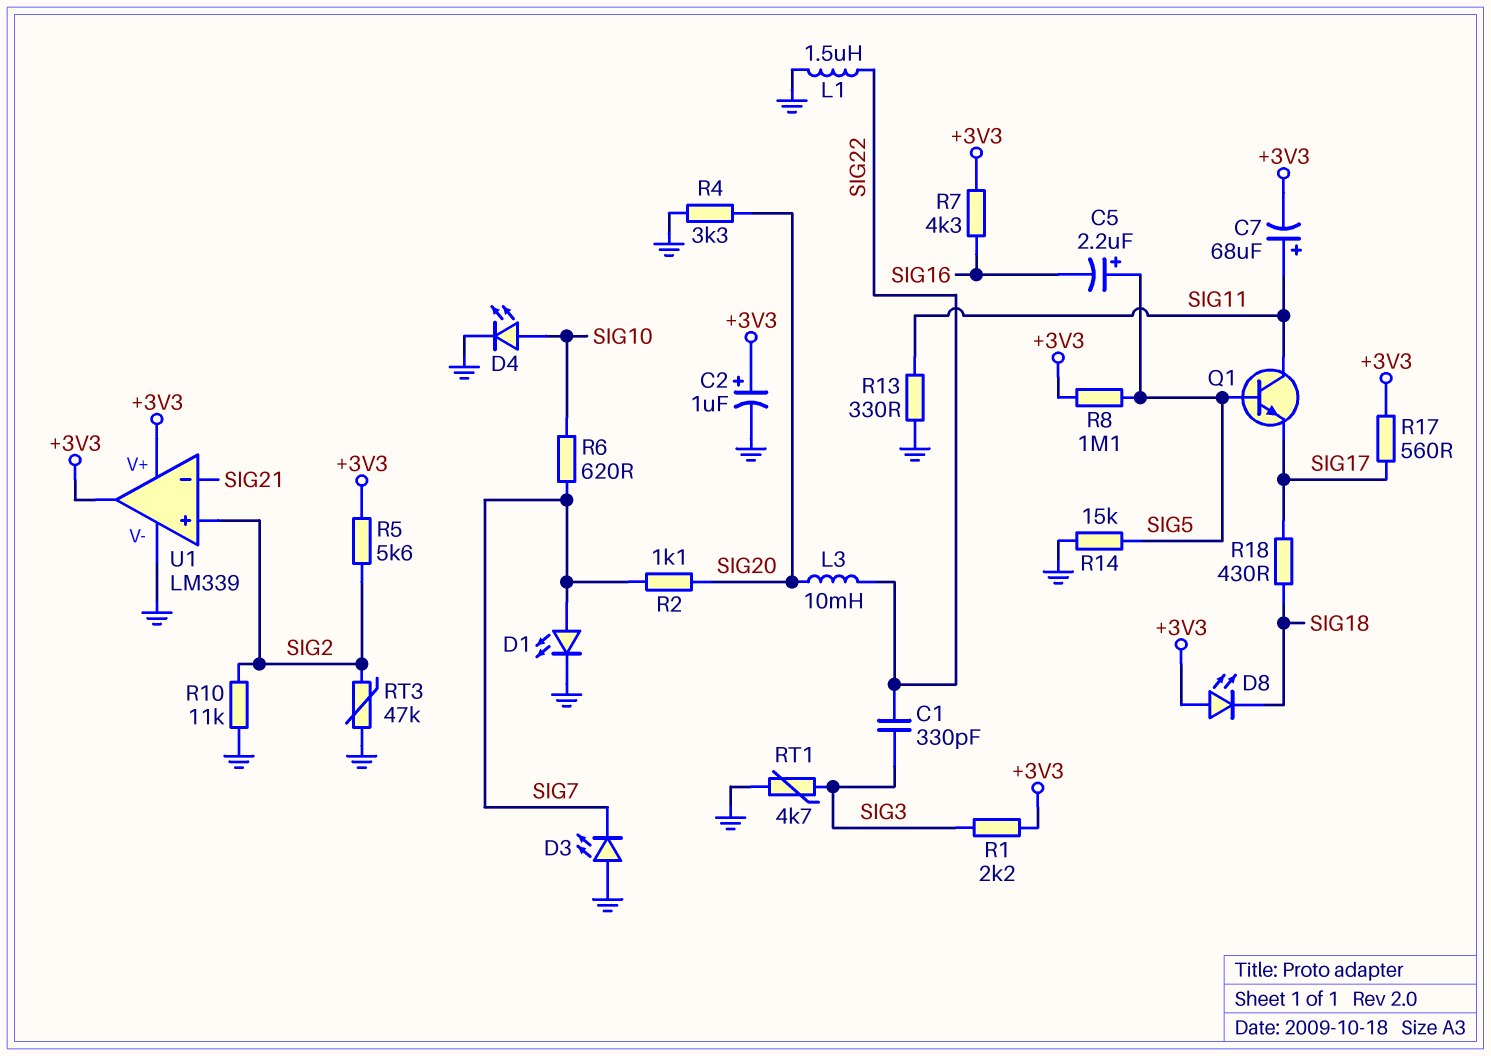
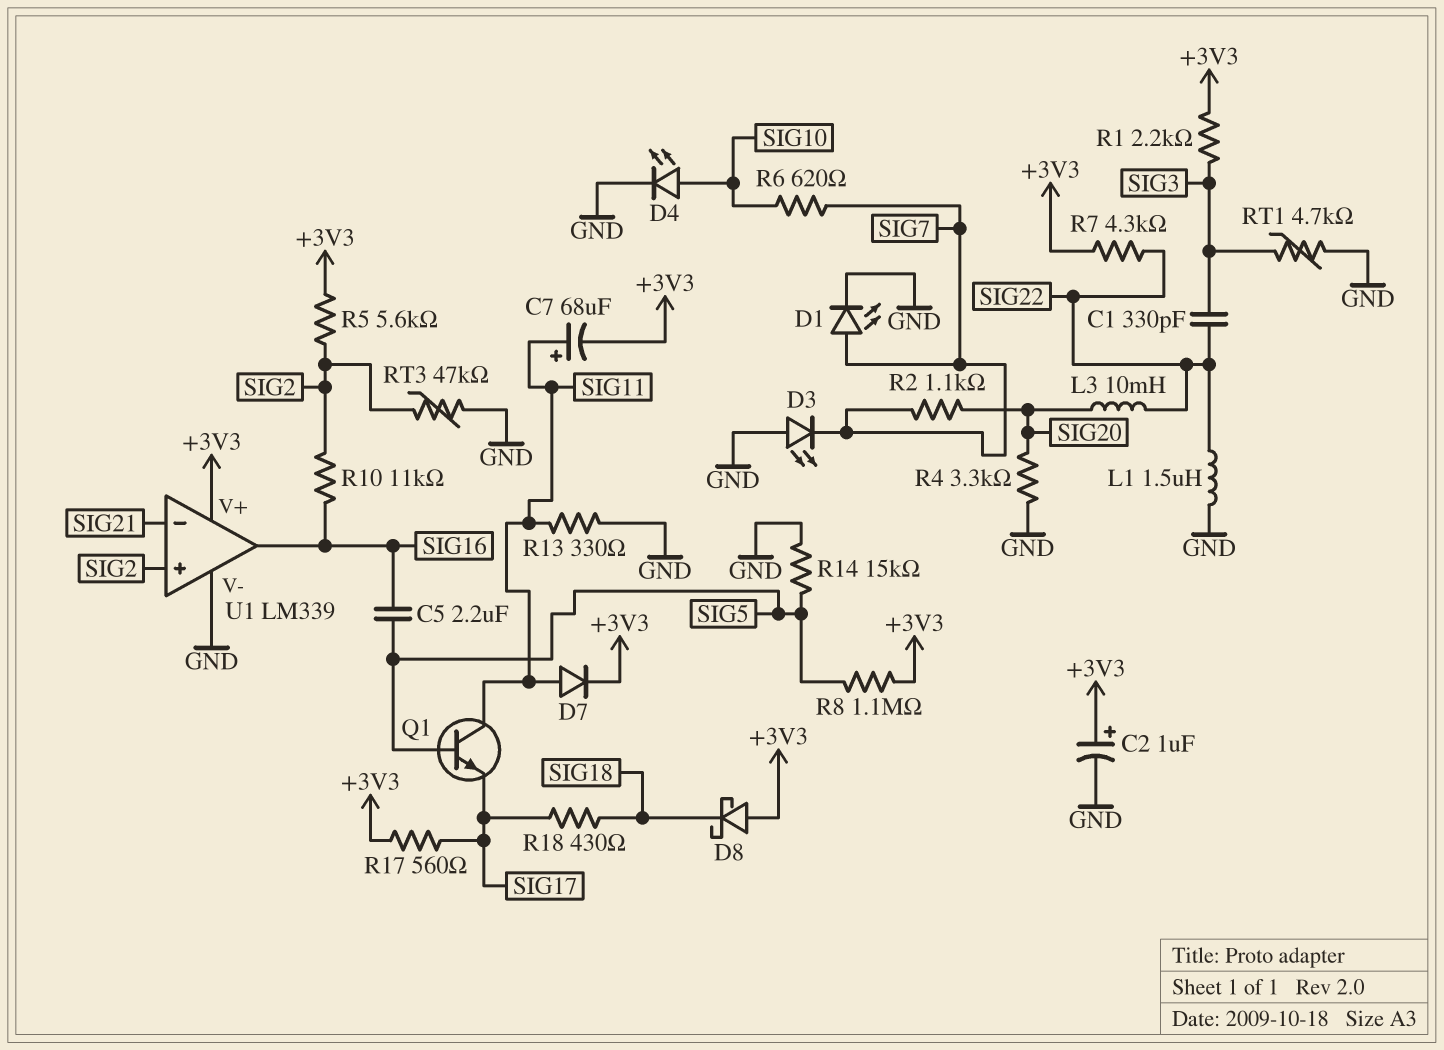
C5: 2.2uF (plus SIG5, minus SIG16) -> 2.2uF (SIG5, SIG16)
D7: none -> diode (A SIG11, K +3V3)
D8: LED (A +3V3, K SIG18) -> schottky (A +3V3, K SIG18)
R7: 4.3k (+3V3, SIG16) -> 4.3k (+3V3, SIG22)
R10: 11k (GND, SIG2) -> 11k (SIG2, SIG16)
U1 pin out: +3V3 -> SIG16

